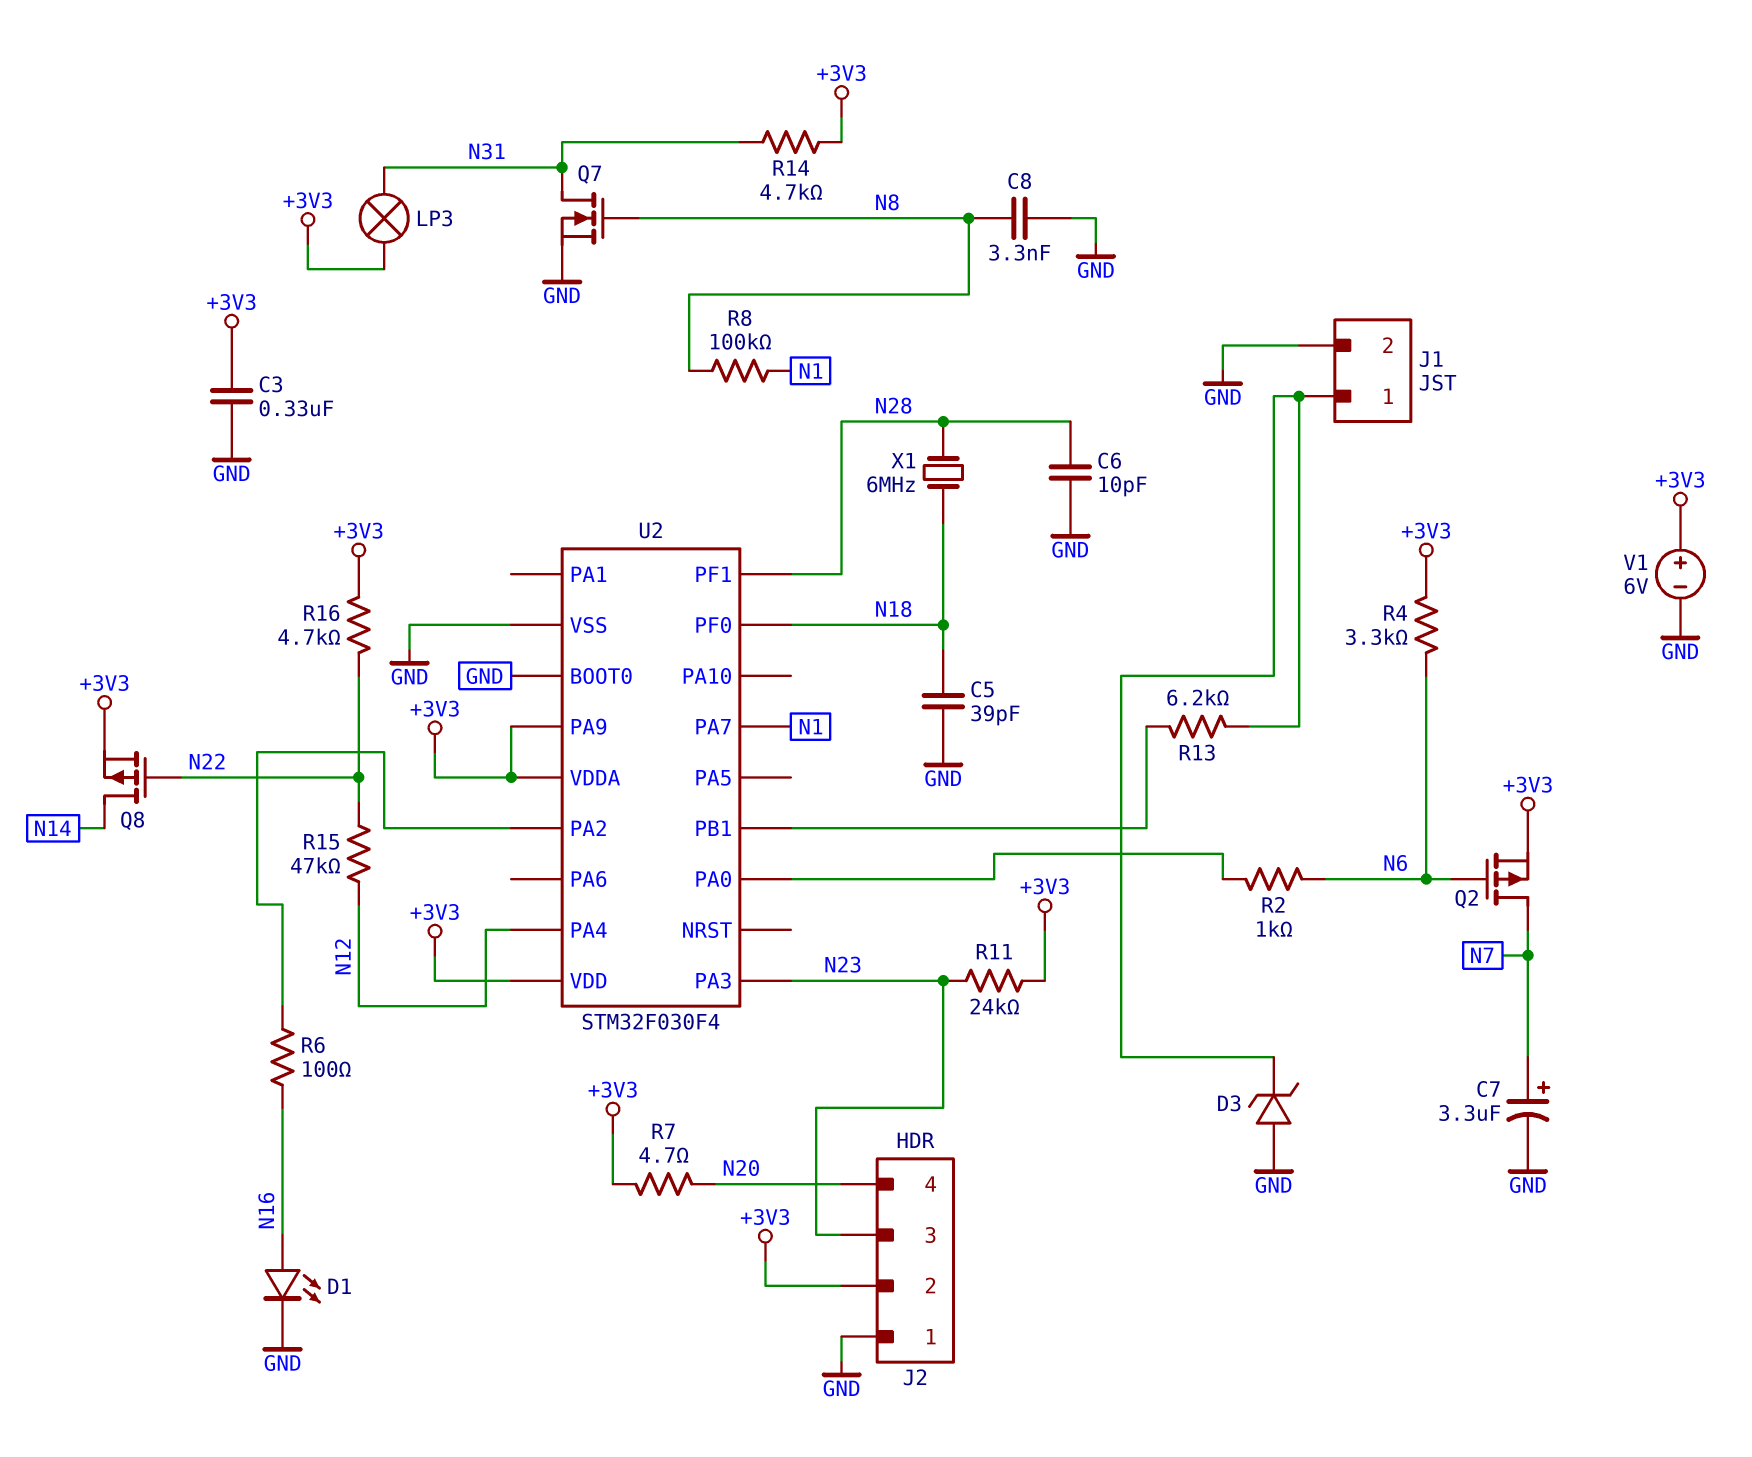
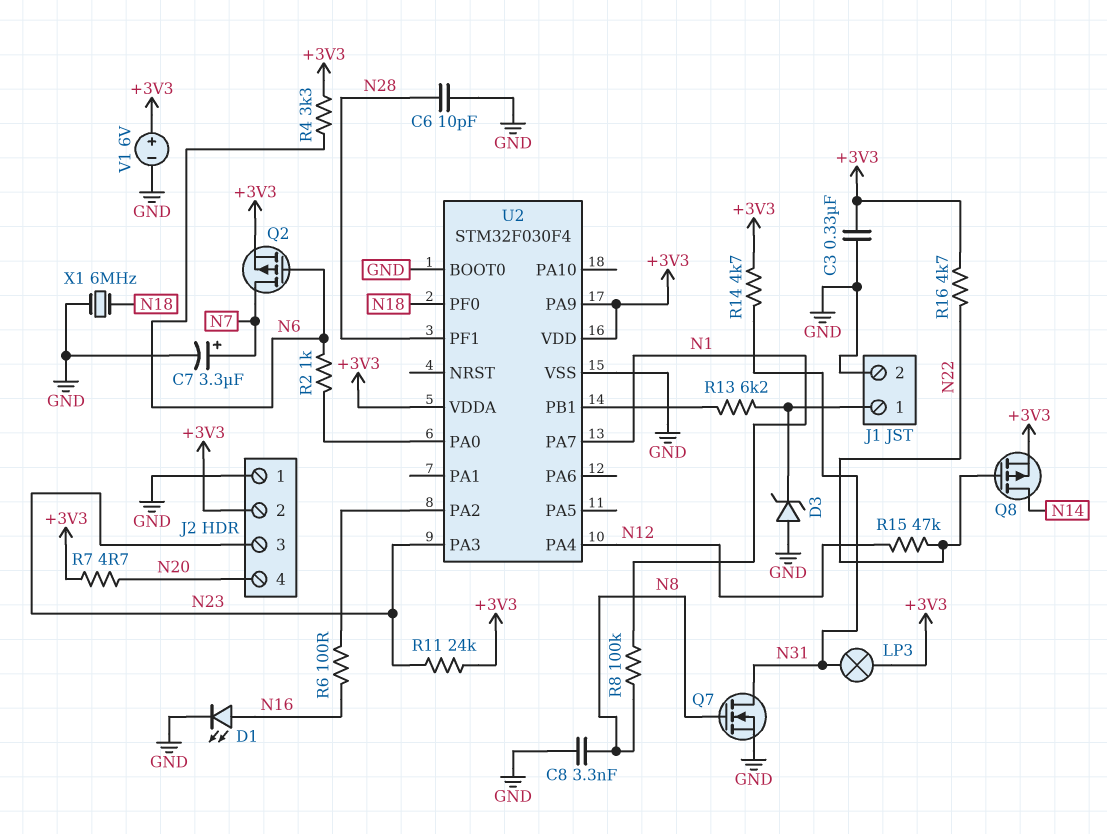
C5: 39pF (GND, N18) -> none
X1: 6MHz (N18, N28) -> 6MHz (GND, N18)

